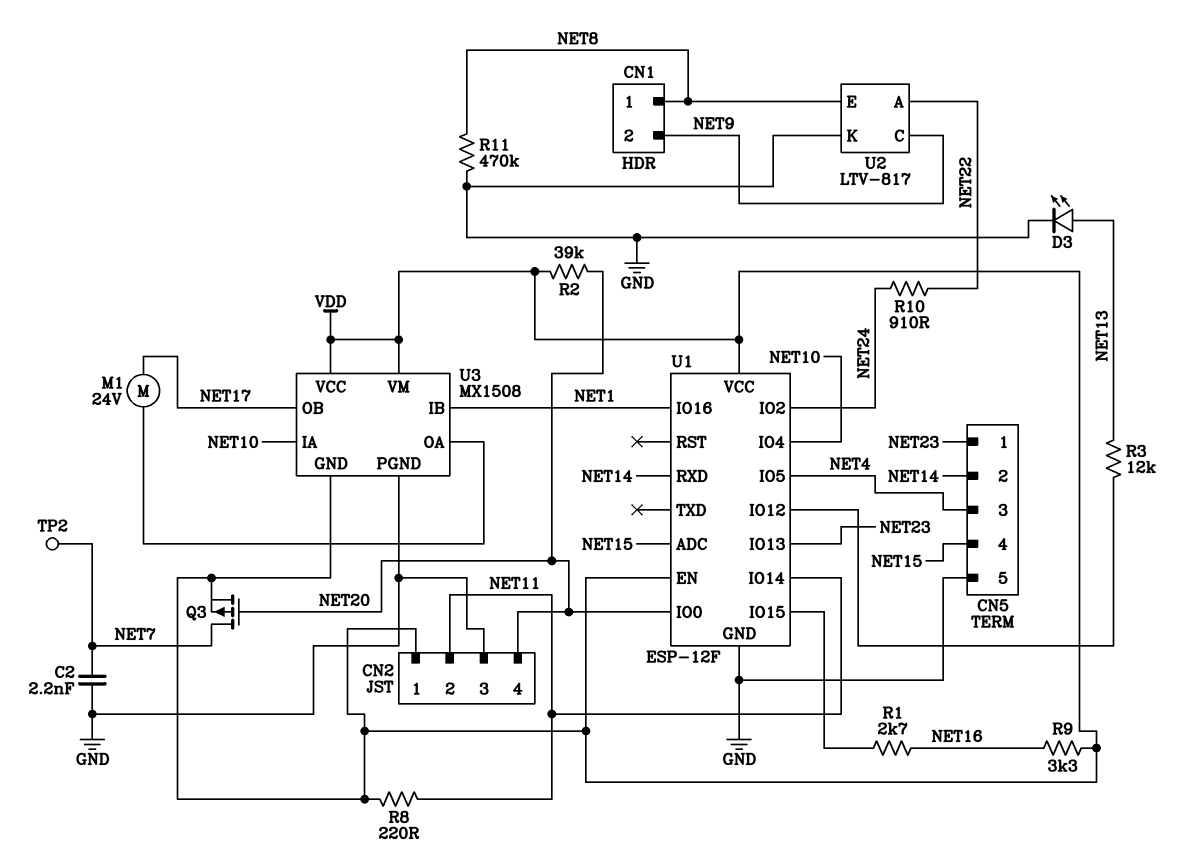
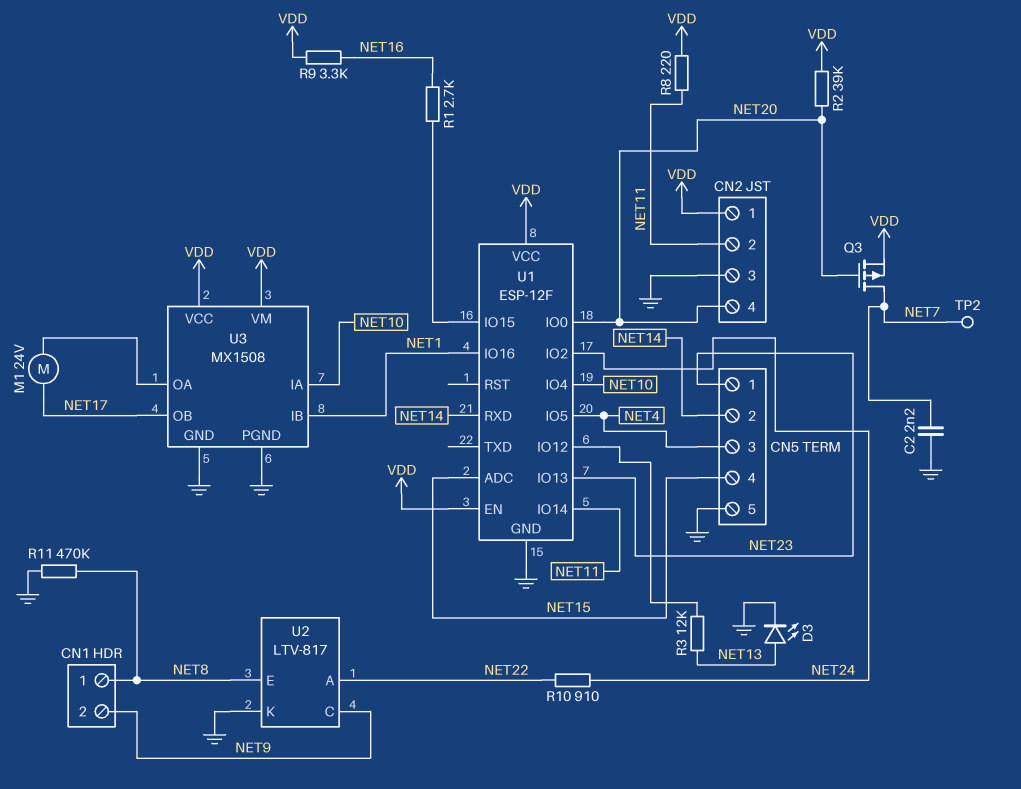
U3 pin GND: VDD -> GND

